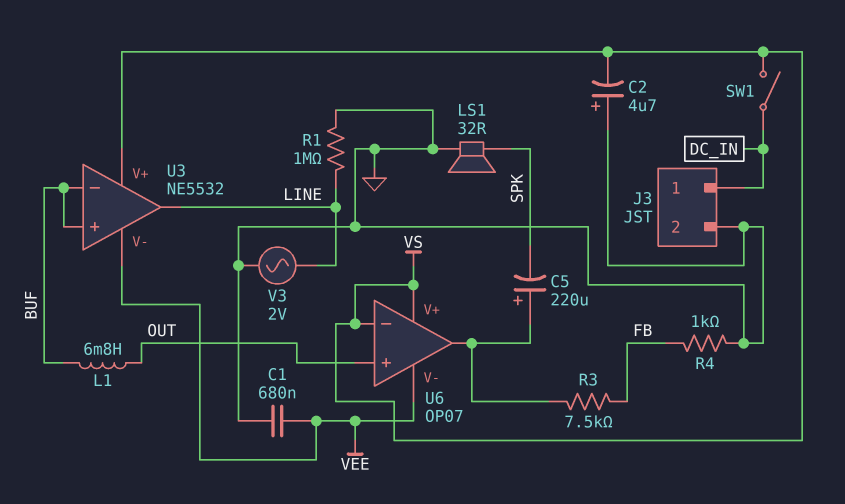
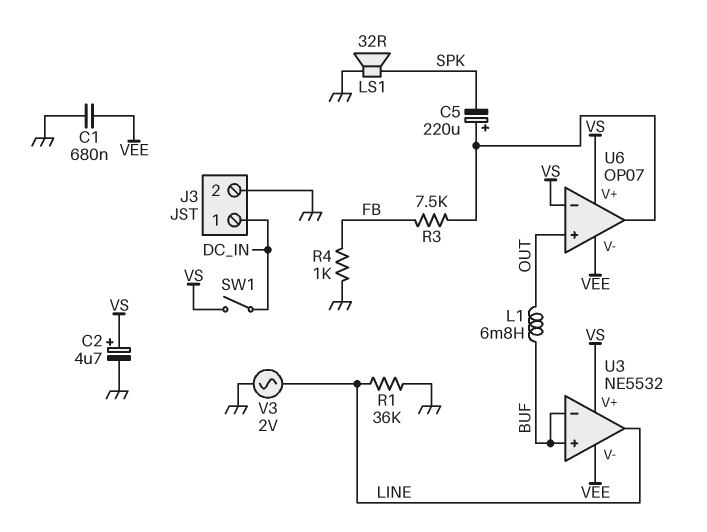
C2: 4.7uF (plus GND, minus VS) -> 4.7uF (plus VS, minus GND)
R1: 1M (GND, LINE) -> 36k (GND, LINE)

